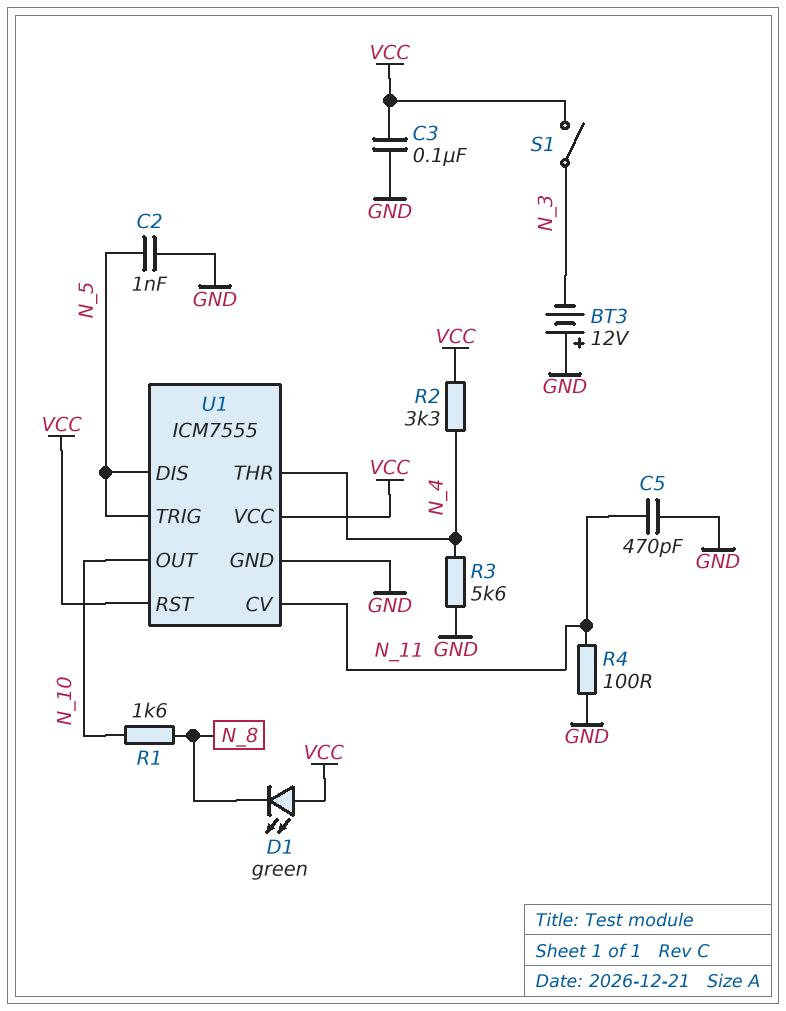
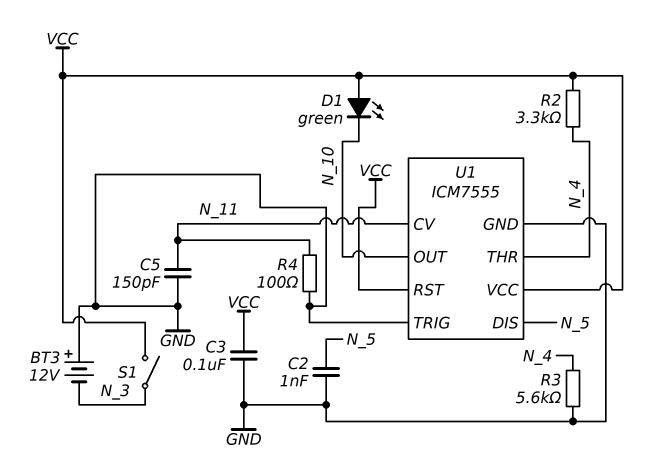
C5: 470pF (GND, N_11) -> 150pF (GND, N_11)
D1: LED green (A VCC, K N_8) -> LED green (A VCC, K N_10)
R1: 1.6k (N_8, N_10) -> none
U1 pin TRIG: N_5 -> GND

